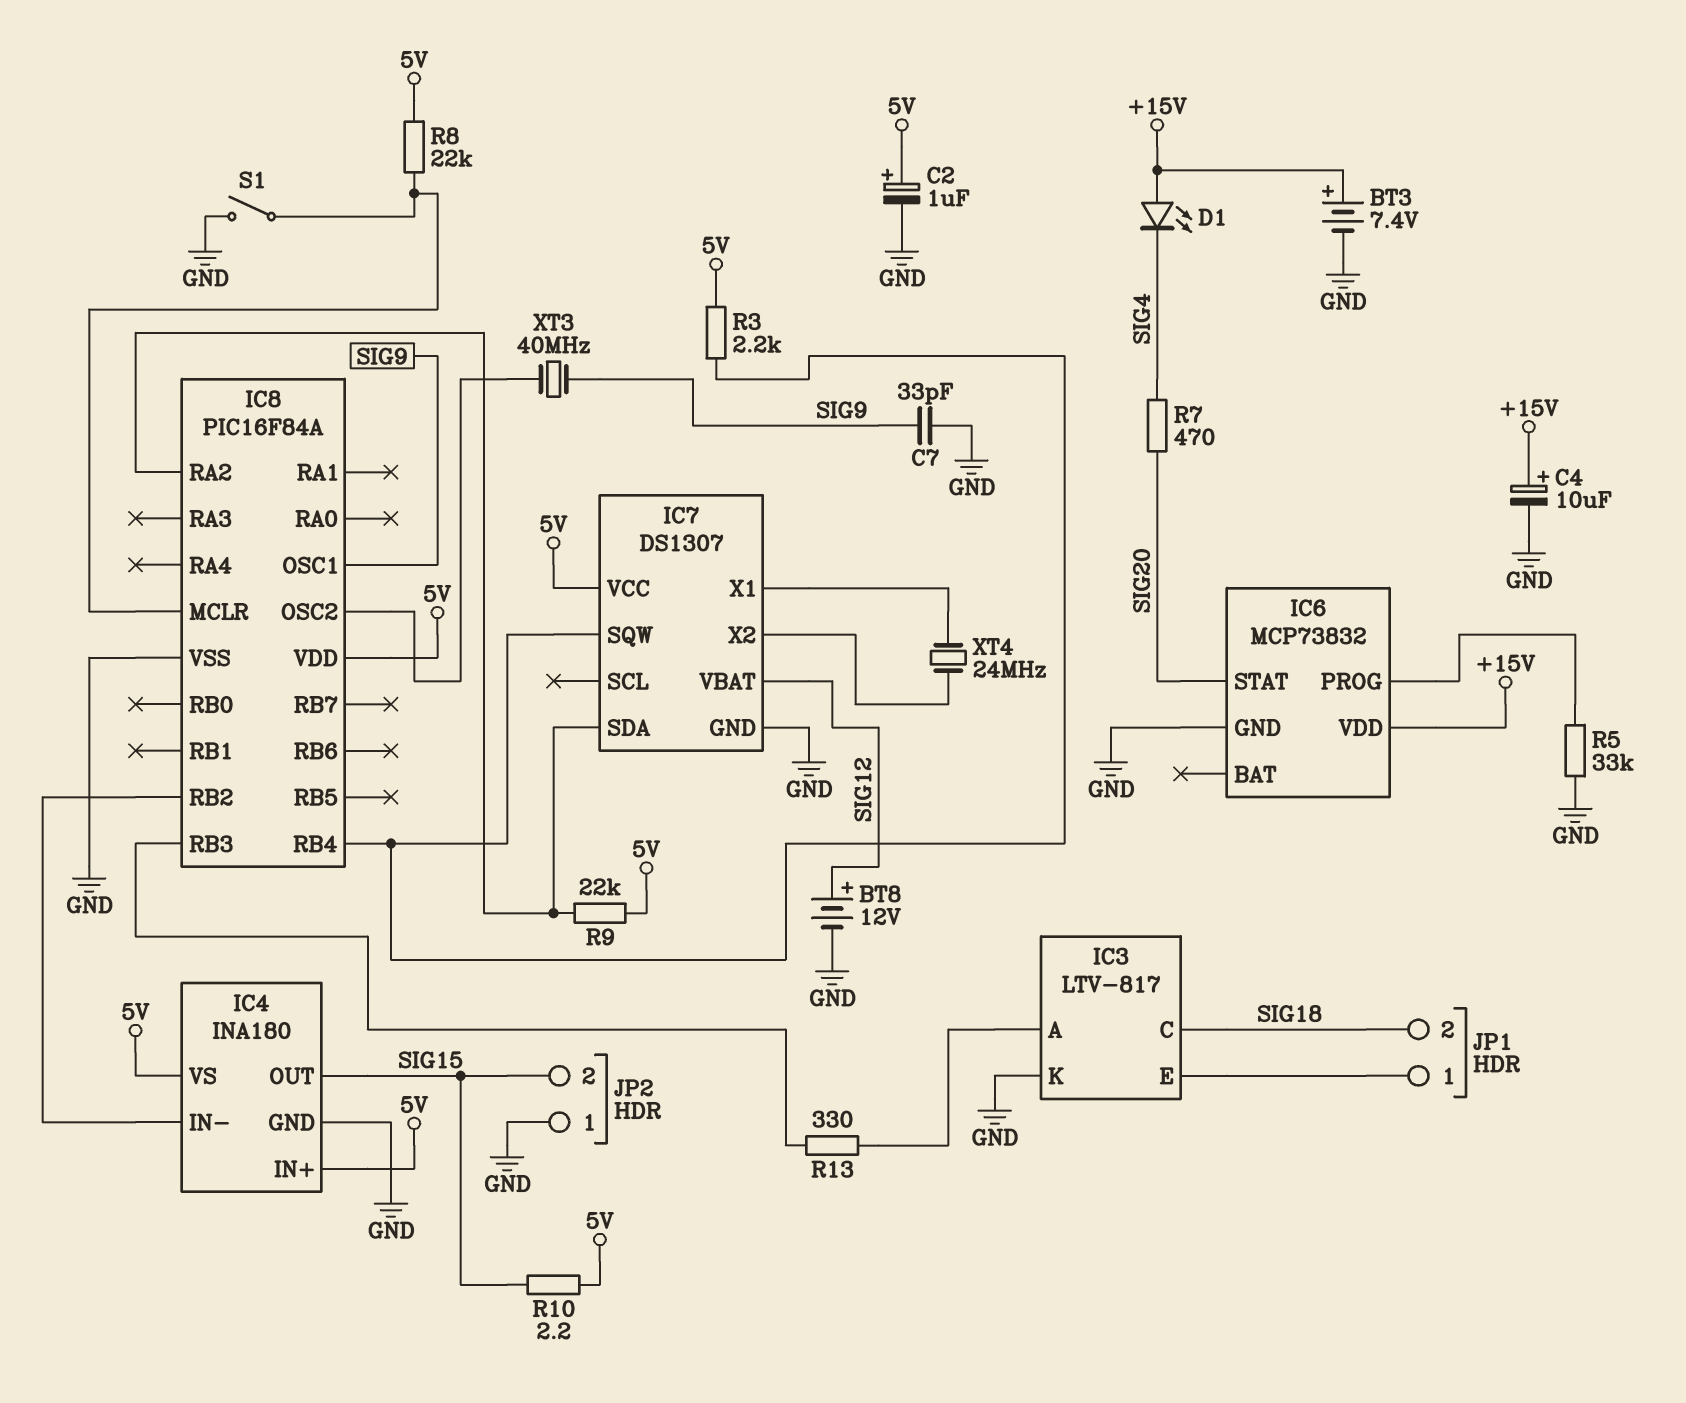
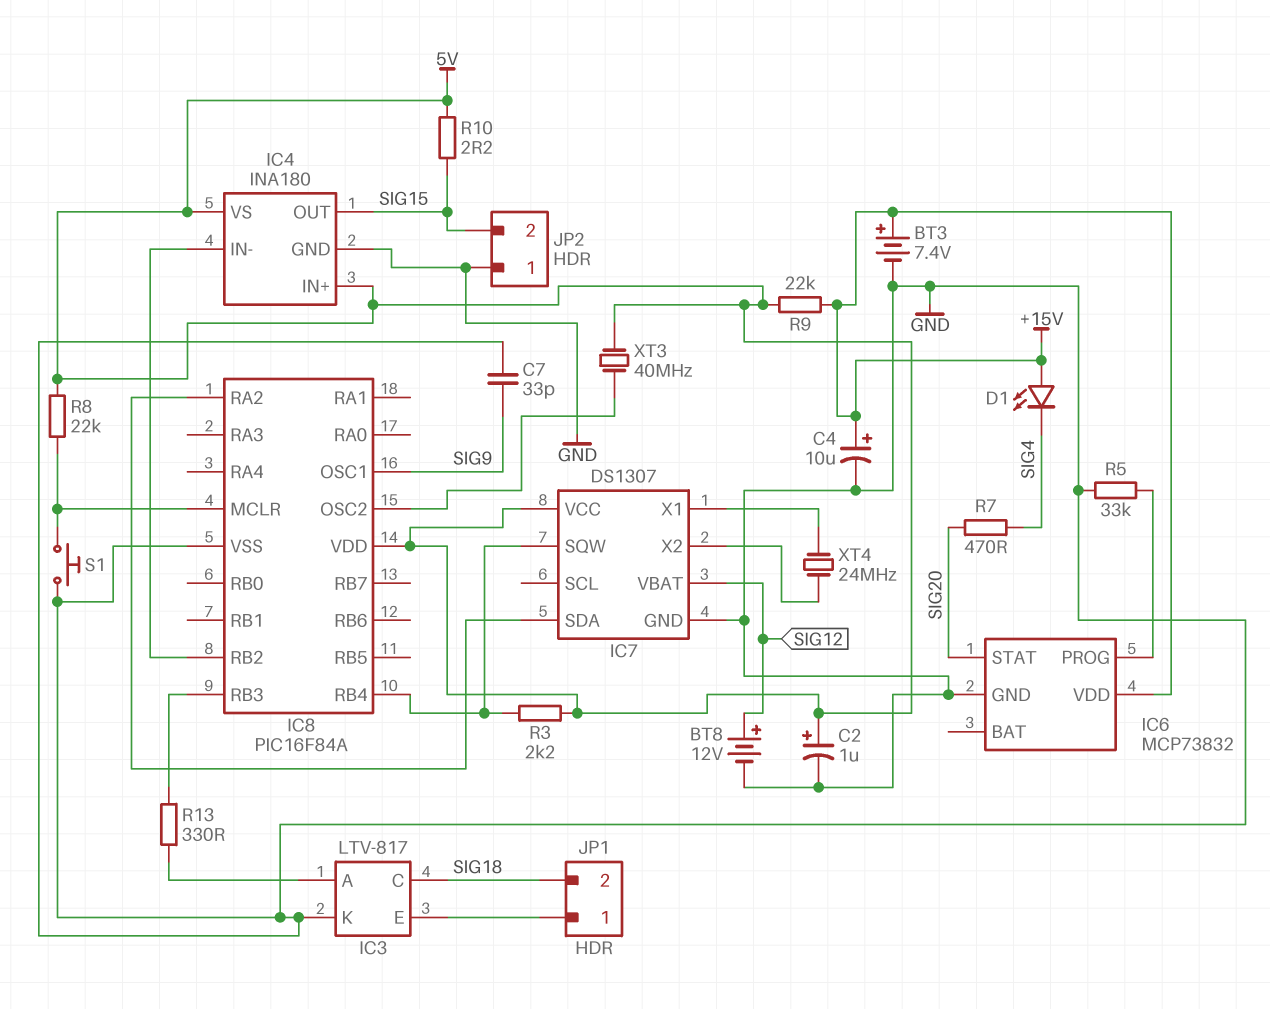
R9: 22k (5V, IC7/SDA) -> 22k (+15V, 5V)
S1: switch (GND, IC8/MCLR) -> button (GND, IC8/MCLR)
XT3: 40MHz (IC8/OSC2, SIG9) -> 40MHz (5V, IC8/OSC2)

